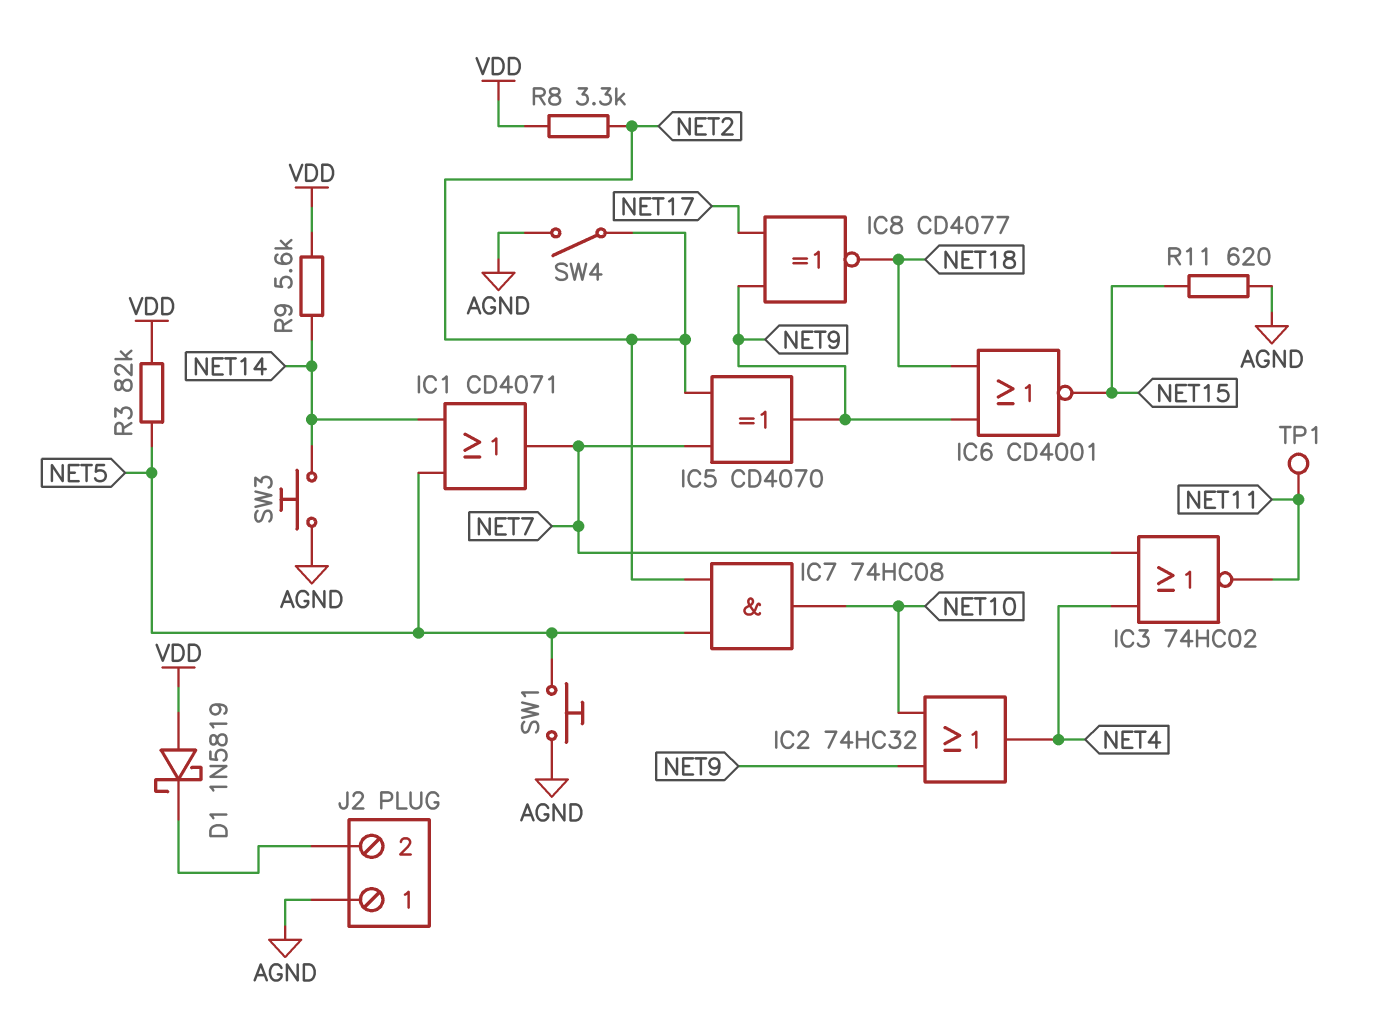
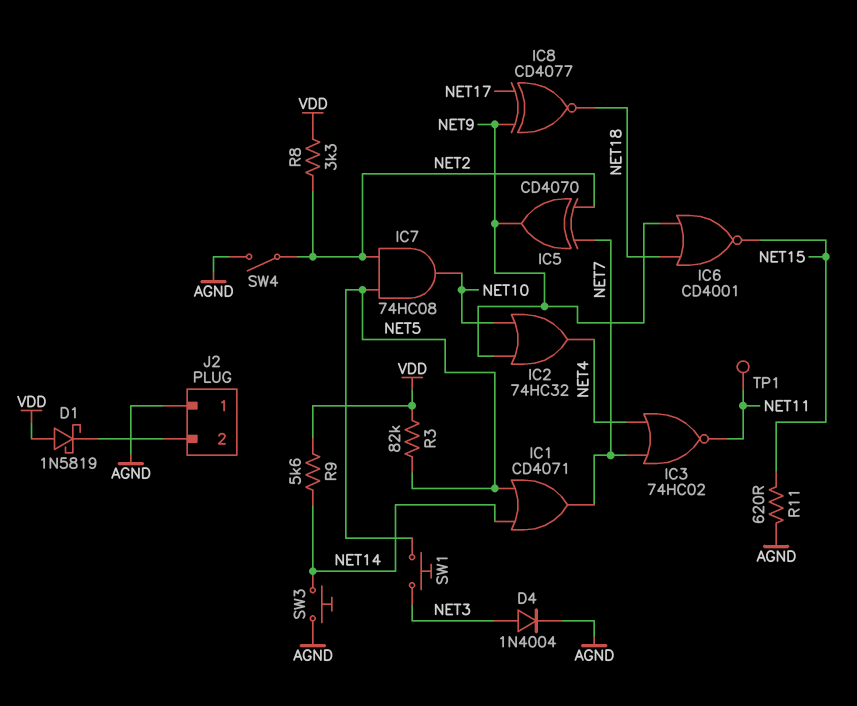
D4: none -> diode 1N4004 (A NET3, K AGND)
SW1: button (AGND, NET5) -> button (NET3, NET5)

